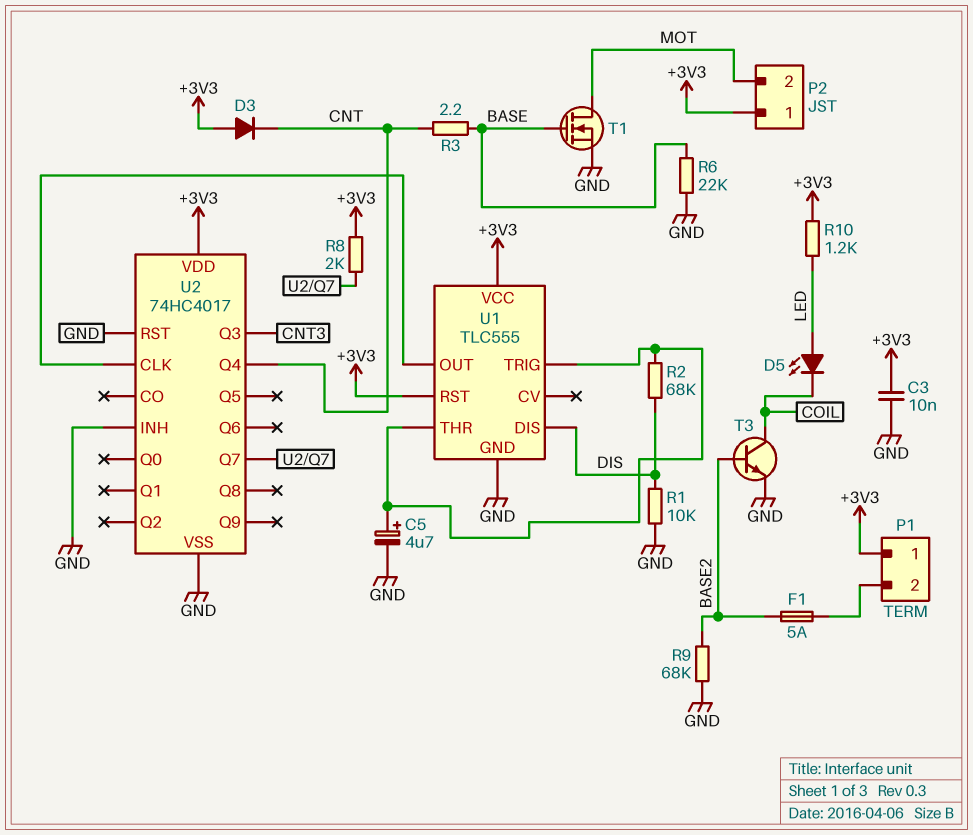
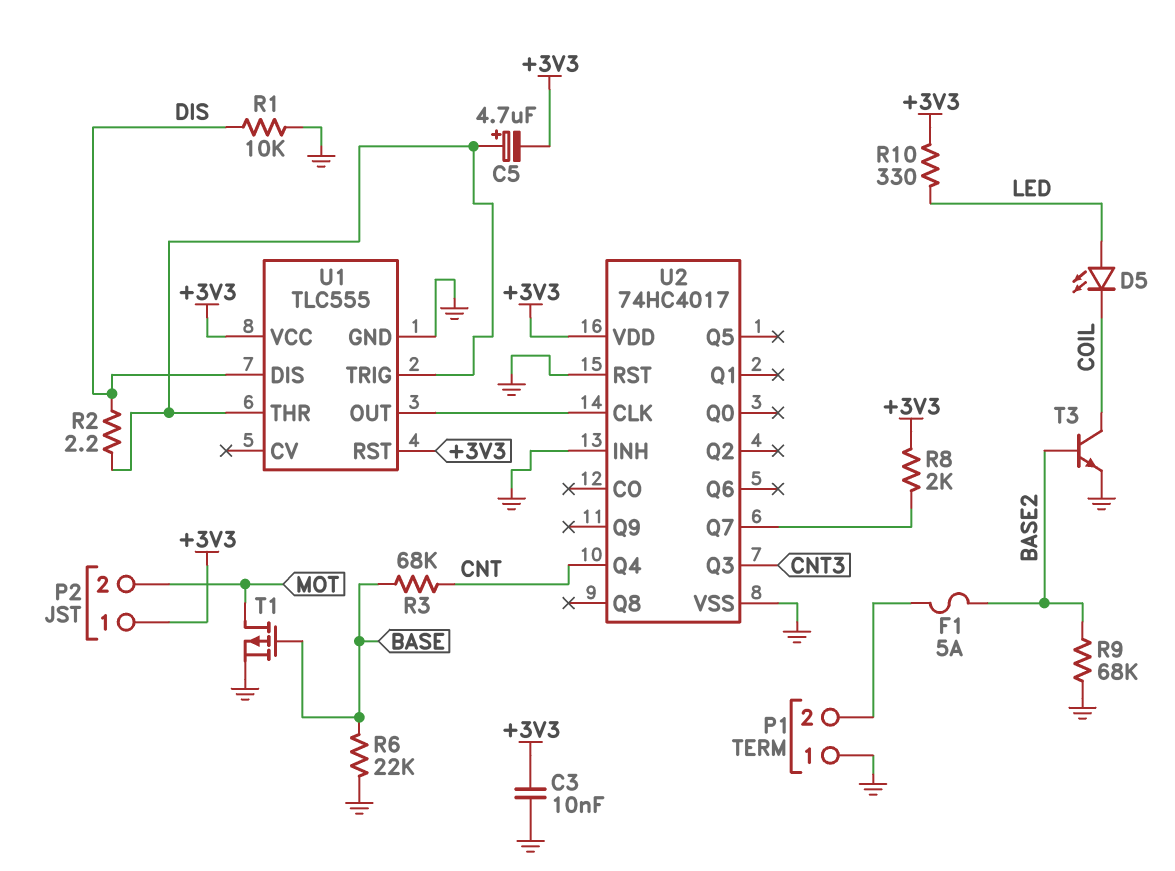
C5: 4.7uF (plus U1/THR, minus GND) -> 4.7uF (plus U1/THR, minus +3V3)
D3: diode (A +3V3, K CNT) -> none
P1 pin 1: +3V3 -> GND
R2: 68k (DIS, U1/THR) -> 2.2 (DIS, U1/THR)
R3: 2.2 (BASE, CNT) -> 68k (BASE, CNT)
R10: 1.2k (+3V3, LED) -> 330 (+3V3, LED)
T1: NMOS (G BASE, D MOT, S GND) -> PMOS (G BASE, D MOT, S GND)

